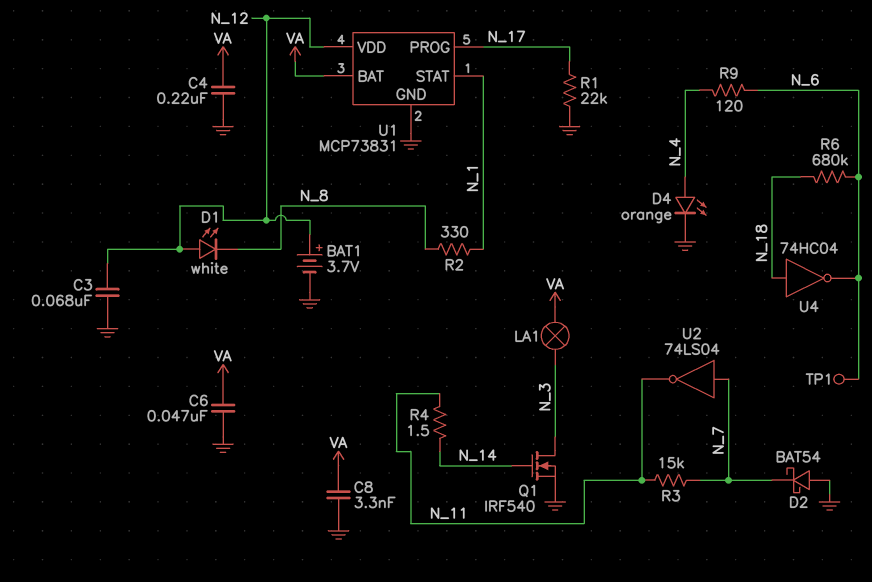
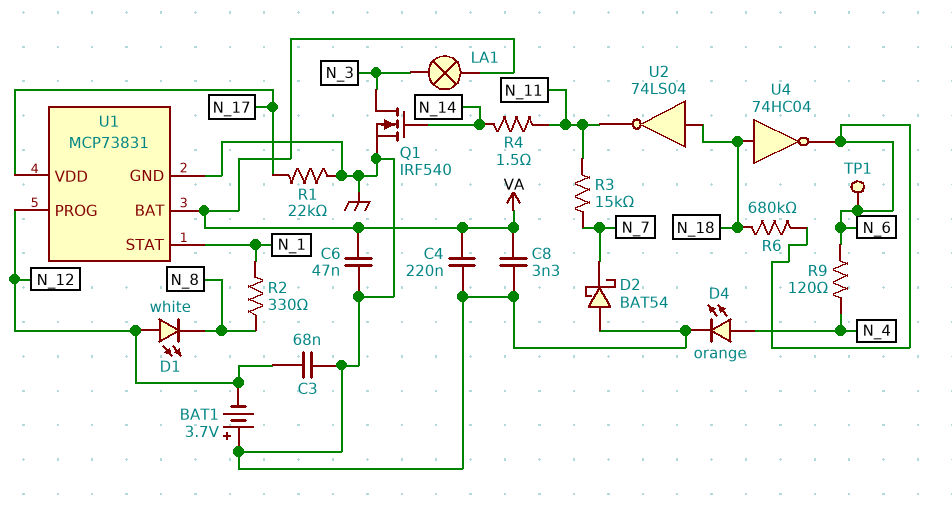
BAT1: 3.7V (plus N_12, minus GND) -> 3.7V (plus GND, minus N_12)
U1 pin PROG: N_17 -> N_12
U1 pin VDD: N_12 -> N_17
U2: NOT 74LS04 (in N_7, out N_11) -> NOT 74LS04 (in N_18, out N_11)

